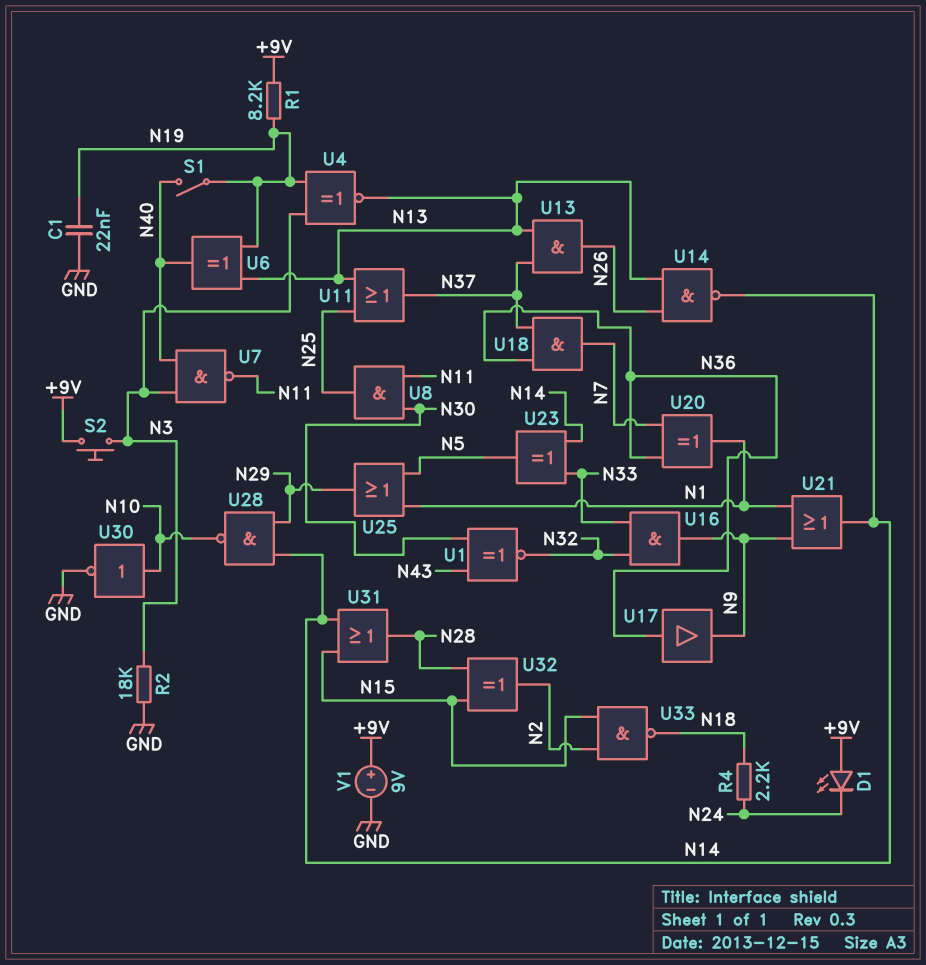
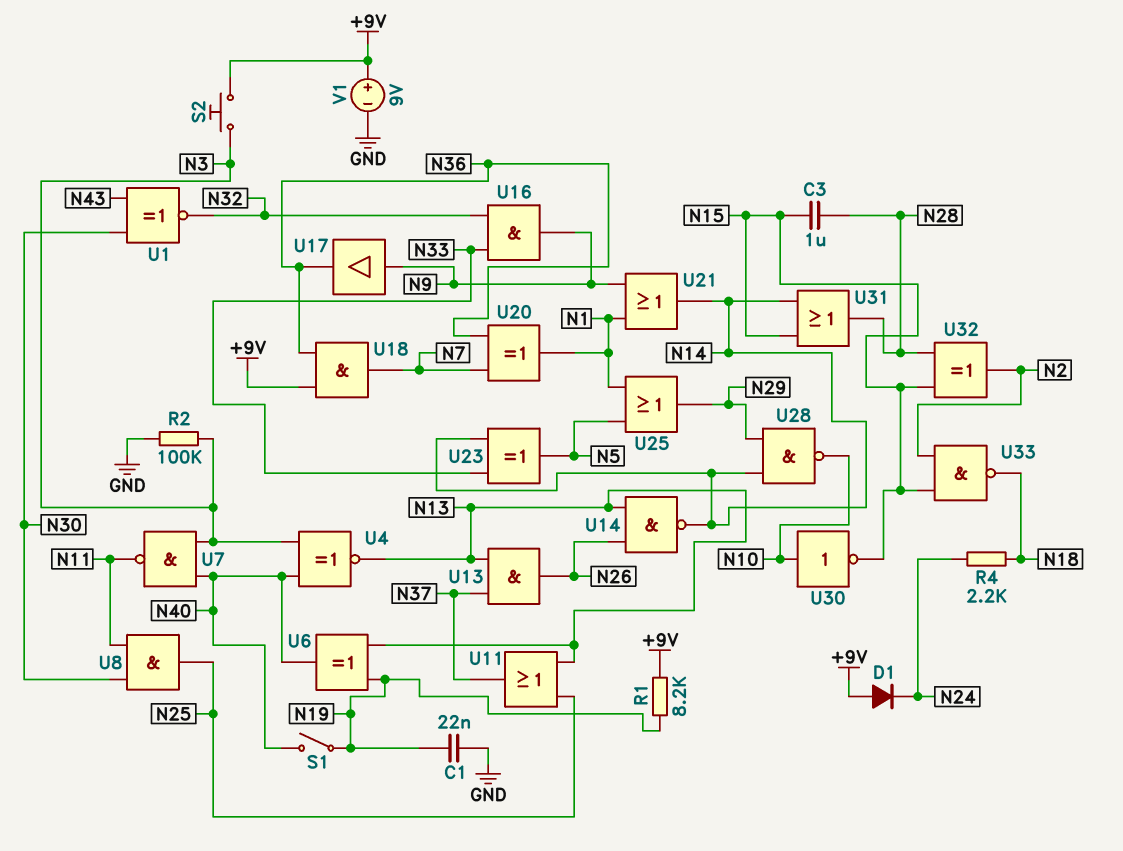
C3: none -> 1uF (N15, N28)
D1: LED (A +9V, K N24) -> diode (A +9V, K N24)
R2: 18k (GND, N3) -> 100k (GND, N3)
U4: XNOR (in N3, in N19, out N13) -> XNOR (in N3, in N40, out N13)
U17: buffer (in N36, out N9) -> buffer (in N9, out N36)
U18: AND (in N36, in N37, out N7) -> AND (in +9V, in N36, out N7)
U30: NOT (in N10, out GND) -> NOT (in N10, out N15)

